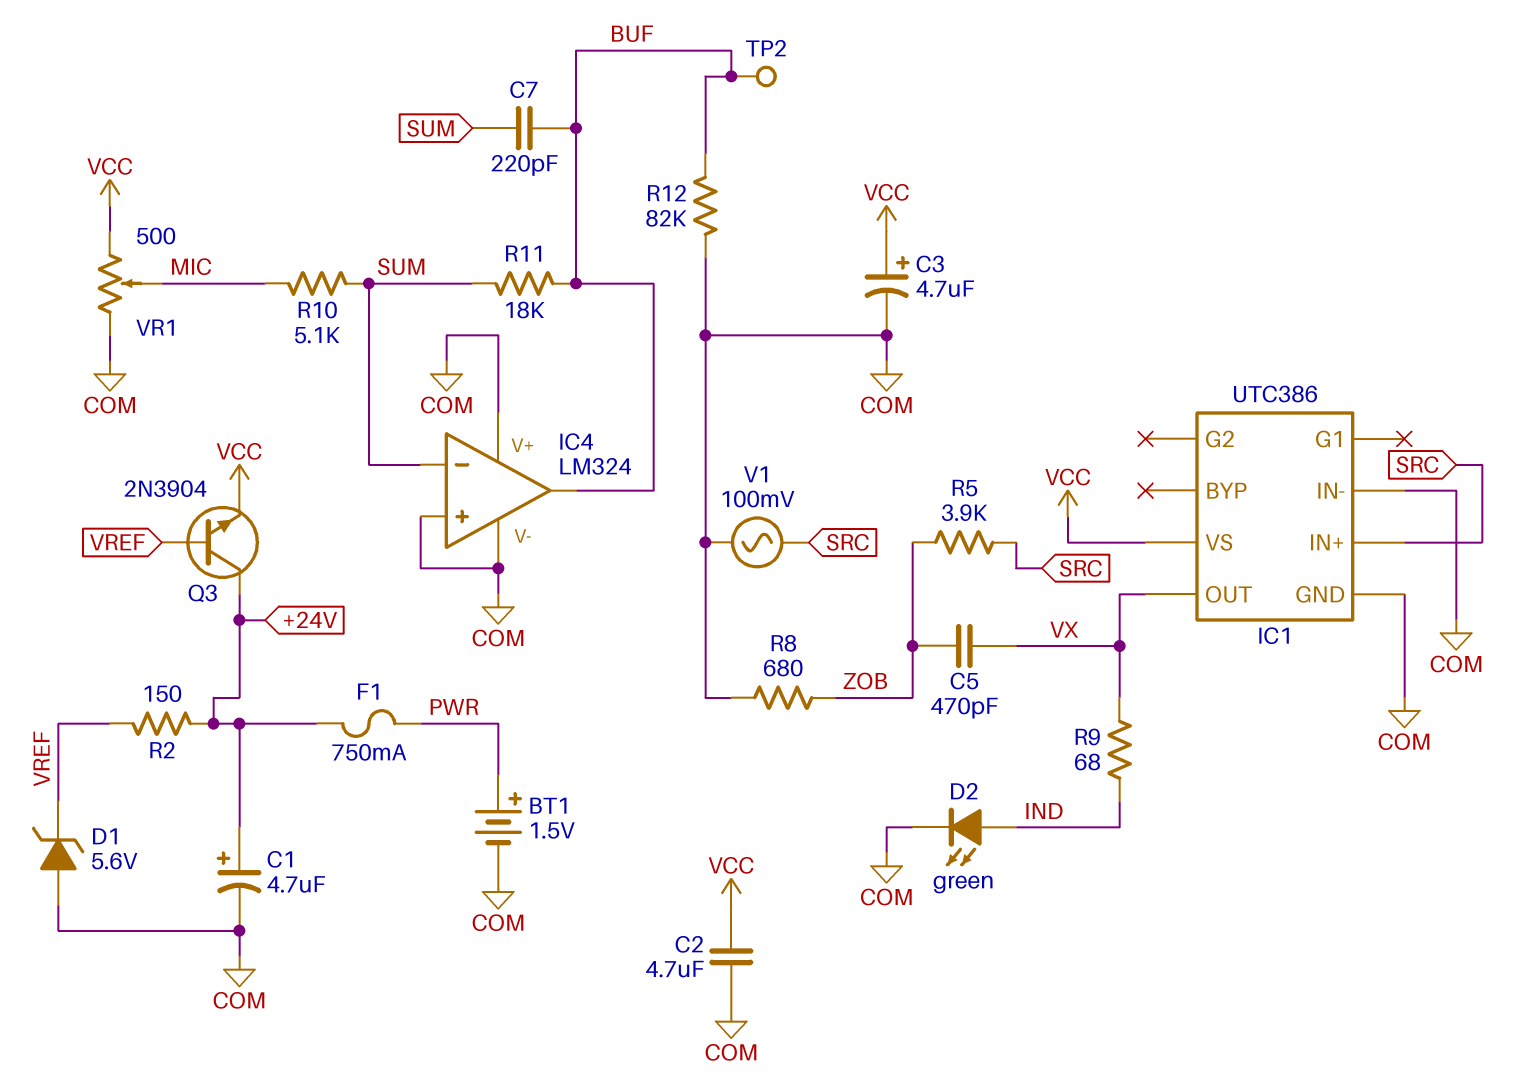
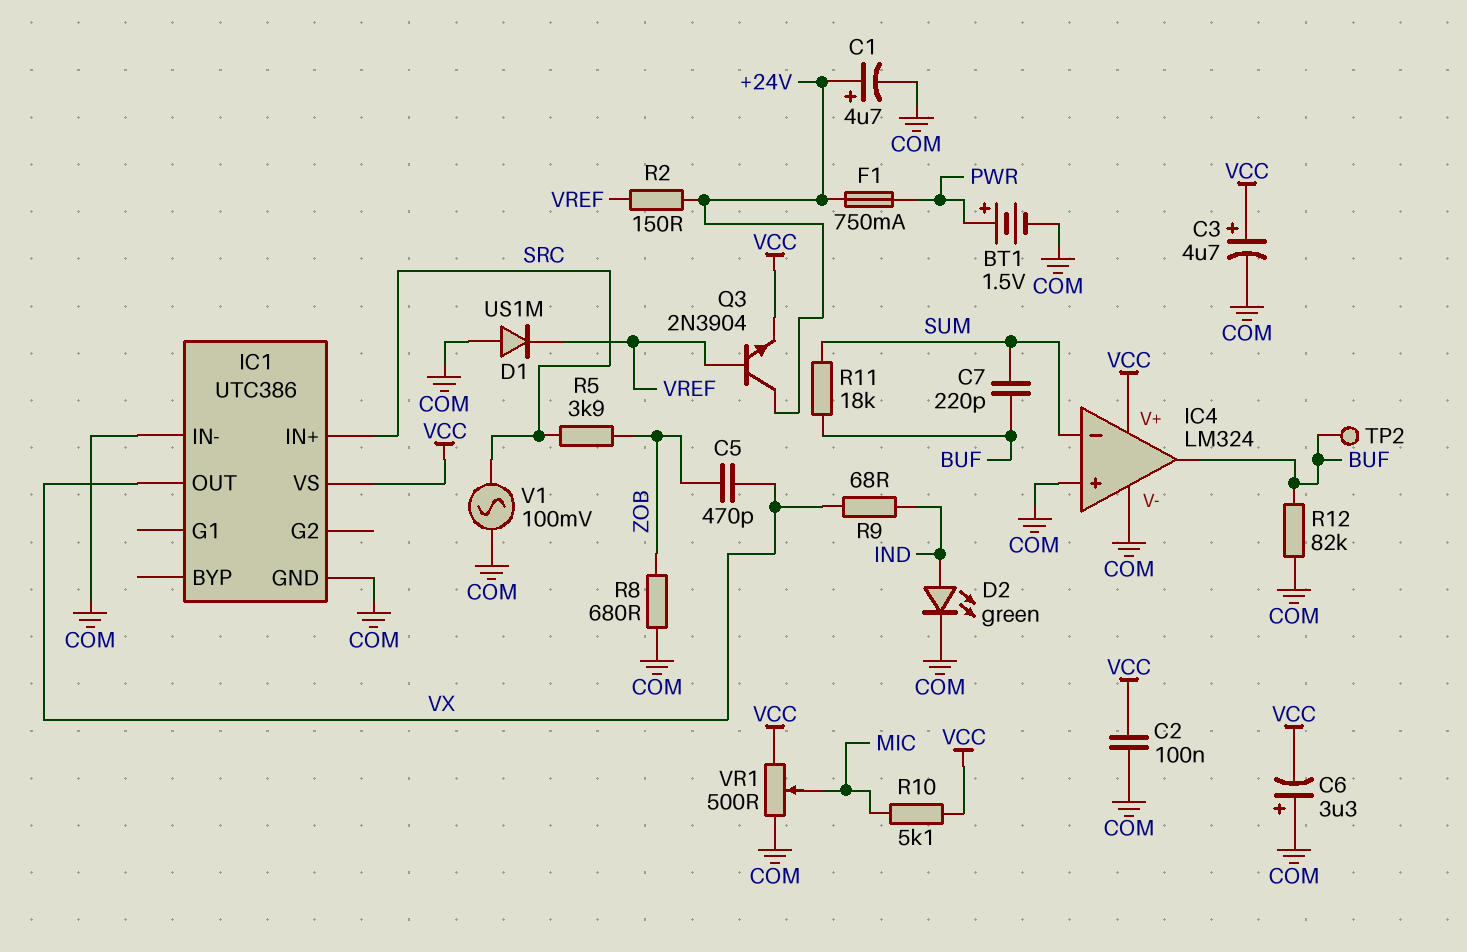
C2: 4.7uF (COM, VCC) -> 100nF (COM, VCC)
C6: none -> 3.3uF (plus COM, minus VCC)
D1: zener 5.6V (A COM, K VREF) -> diode US1M (A COM, K VREF)
IC4 pin V+: COM -> VCC
R10: 5.1k (MIC, SUM) -> 5.1k (MIC, VCC)

